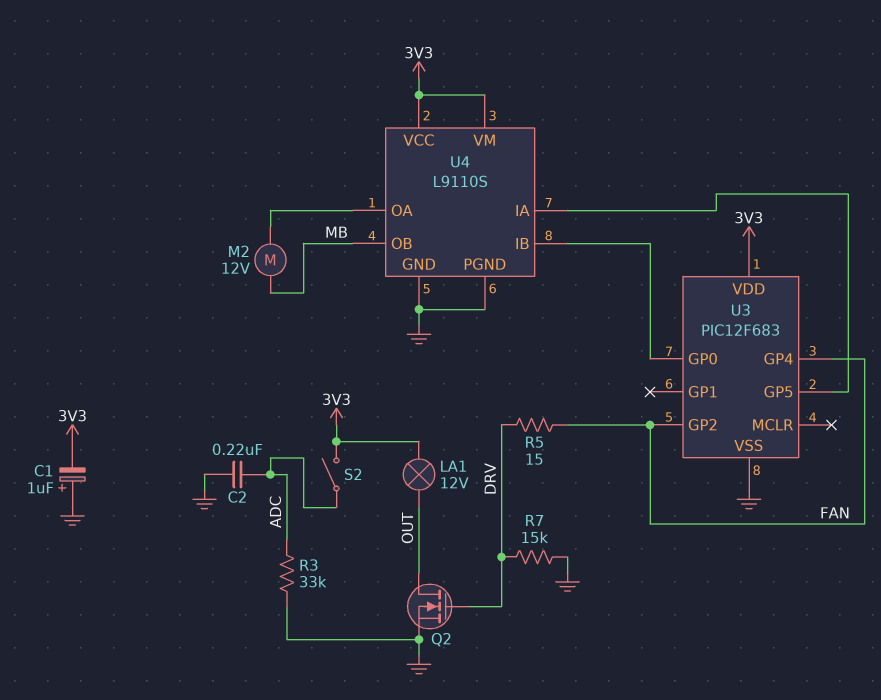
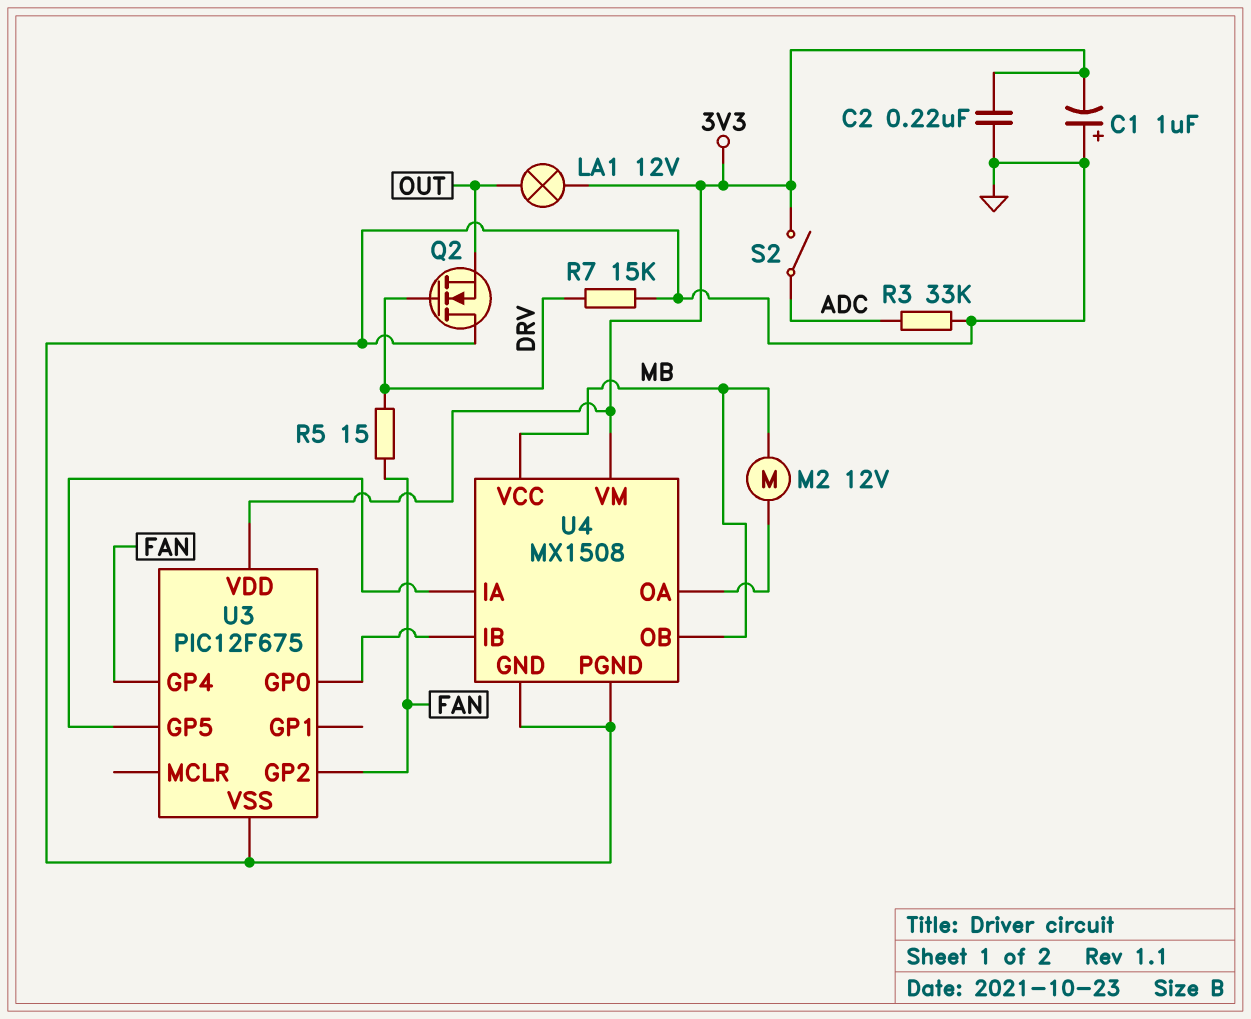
C2: 220nF (ADC, GND) -> 220nF (3V3, GND)
Q2: NMOS (G DRV, D OUT, S GND) -> NMOS (G DRV, D GND, S OUT)
U3: PIC12F683 -> PIC12F675
U4: L9110S -> MX1508
U4 pin VCC: 3V3 -> MB

